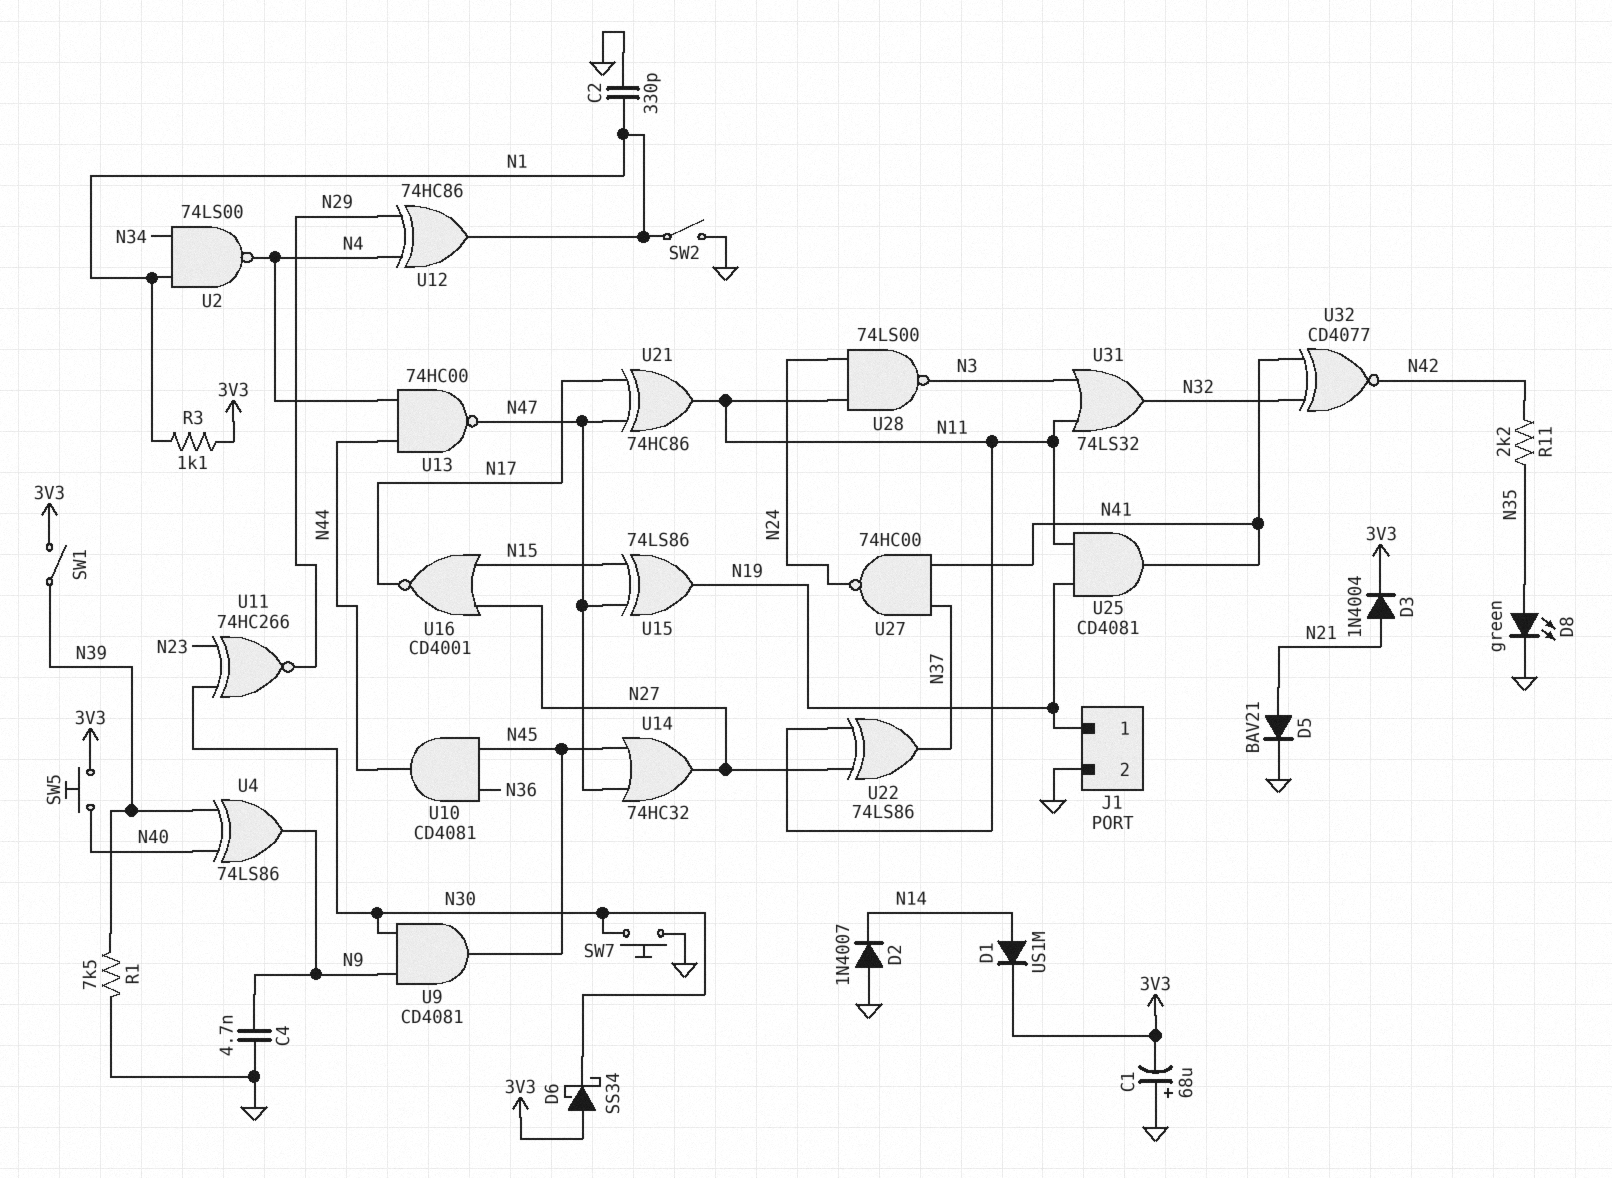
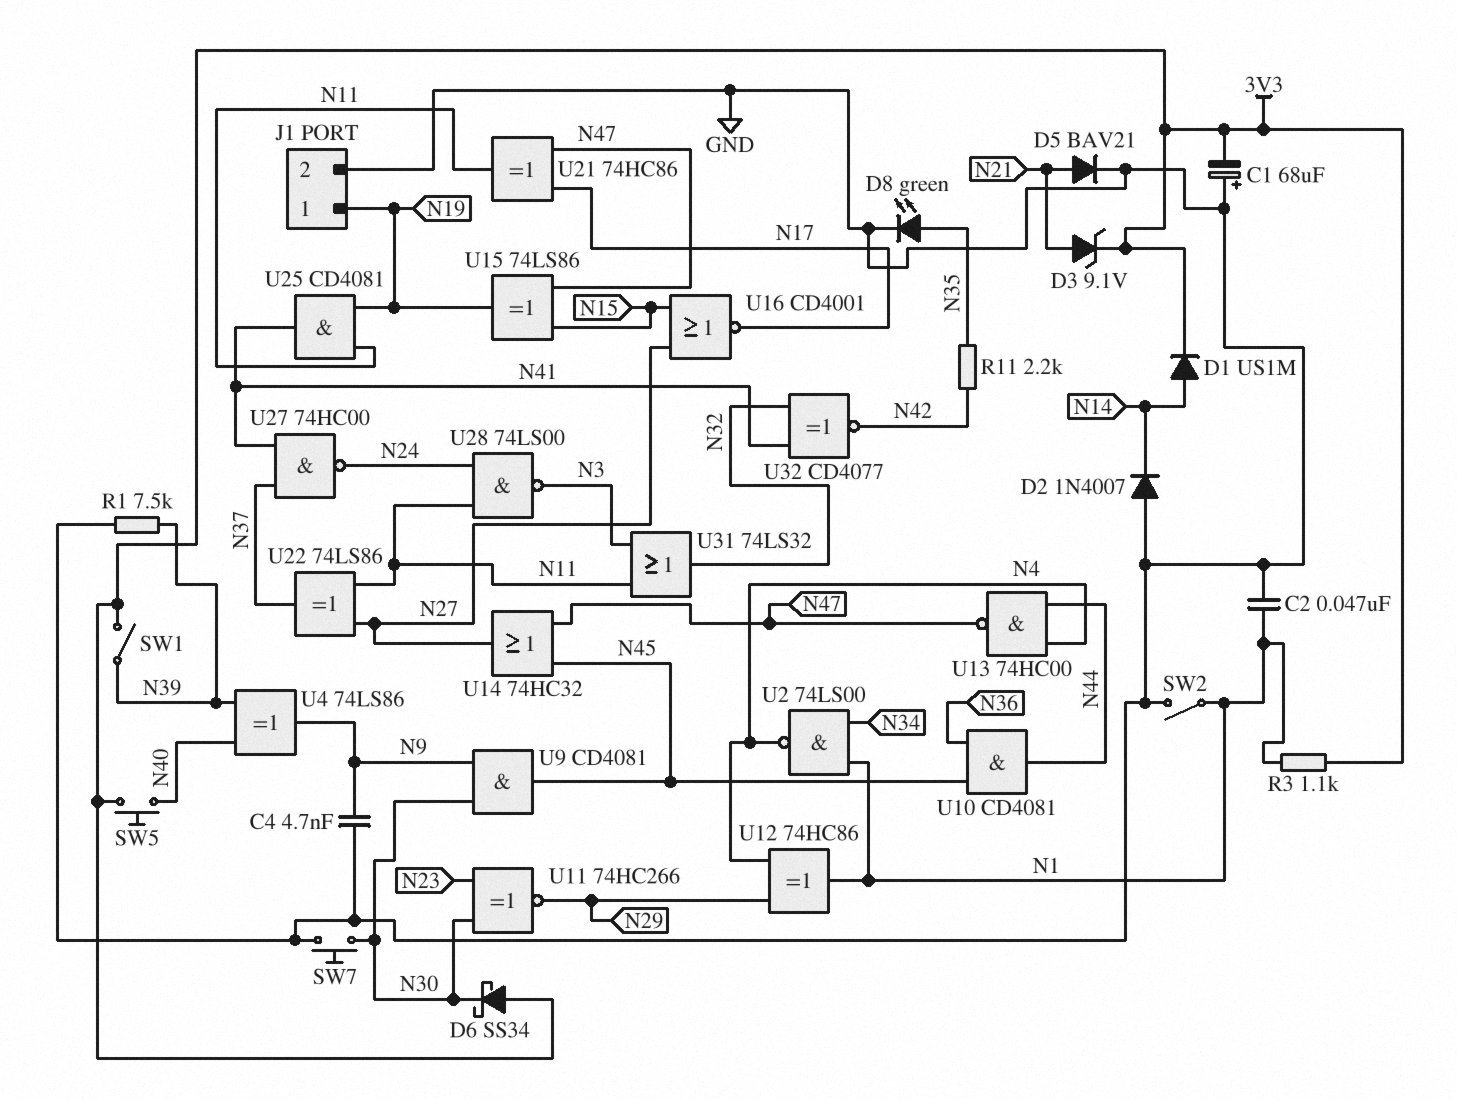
C2: 330pF (GND, N1) -> 47nF (GND, N1)
D3: diode 1N4004 (A N21, K 3V3) -> zener 9.1V (A N21, K 3V3)

